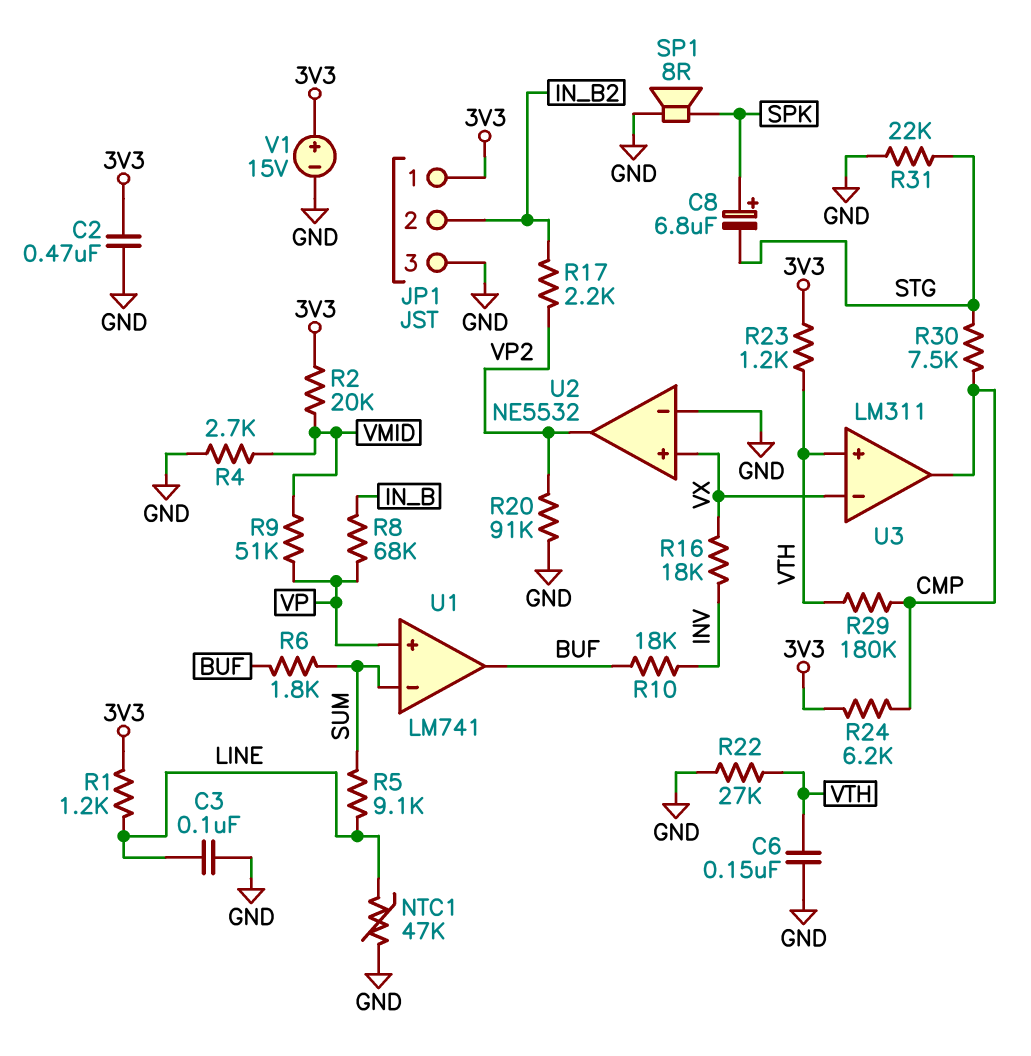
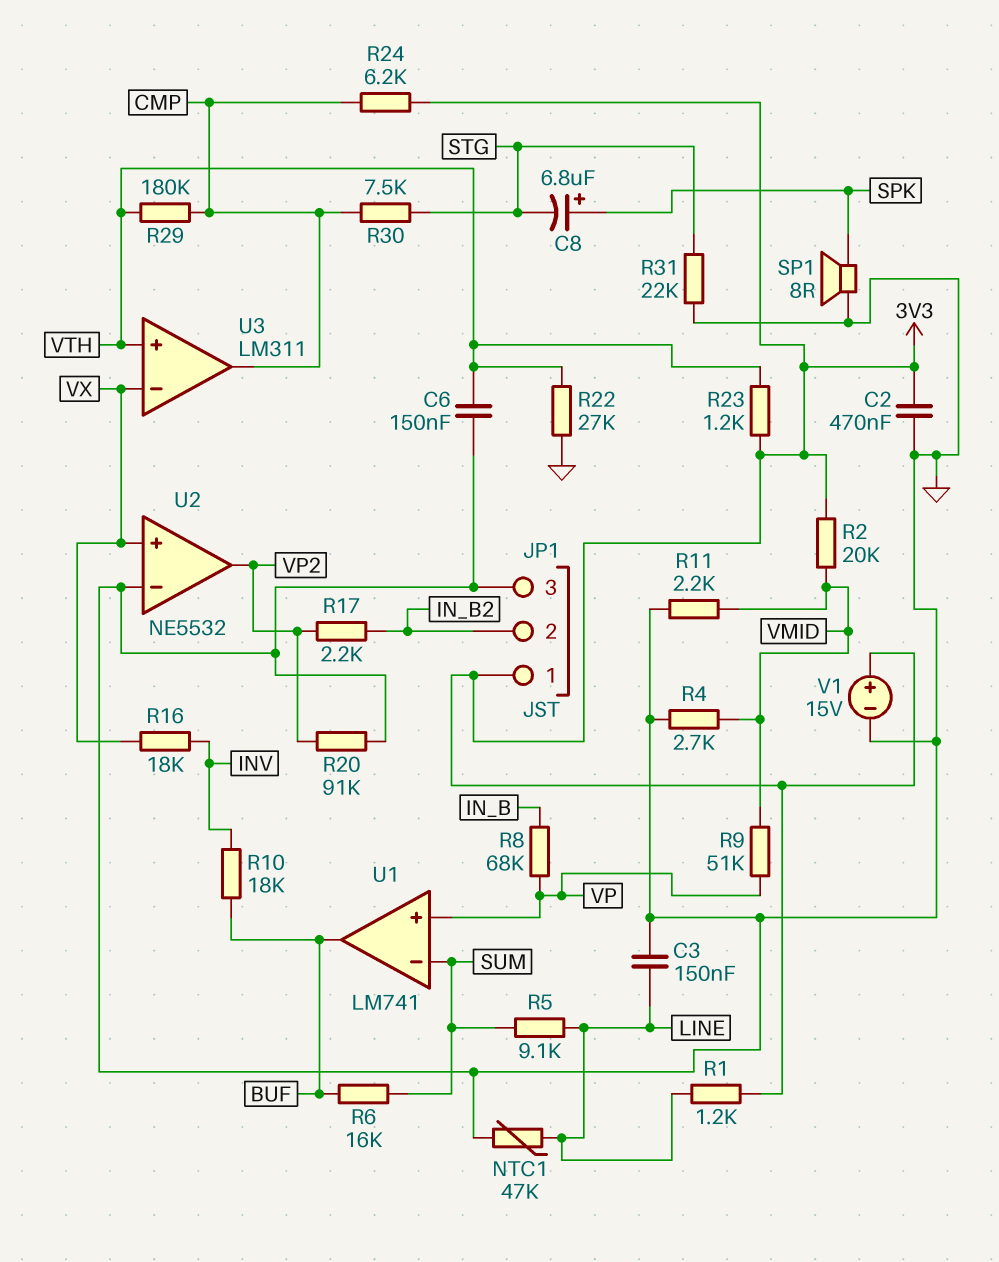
C3: 100nF (GND, LINE) -> 150nF (GND, LINE)
R6: 1.8k (BUF, SUM) -> 16k (BUF, SUM)
R11: none -> 2.2k (GND, VMID)

